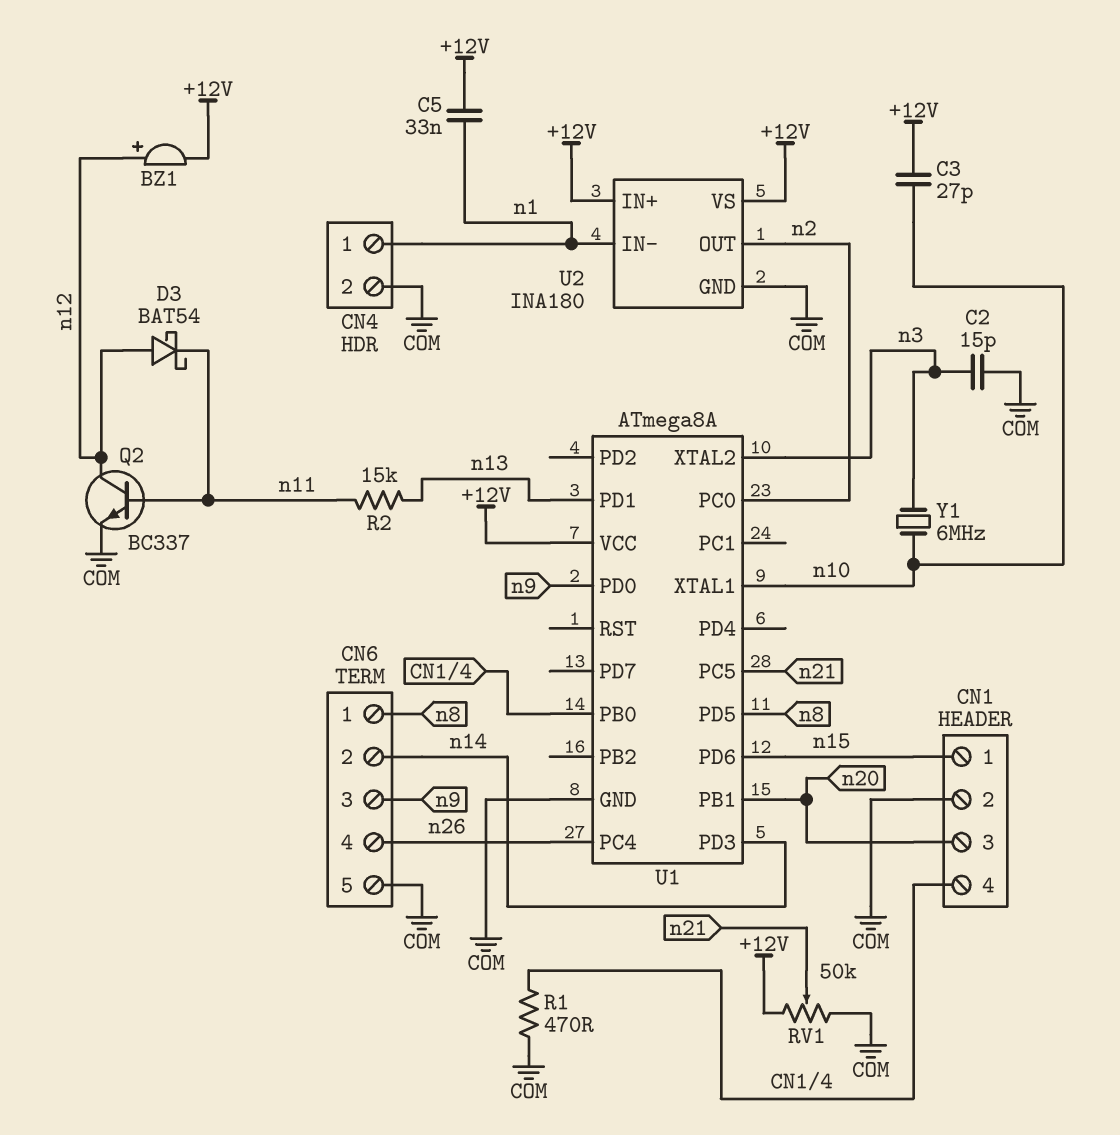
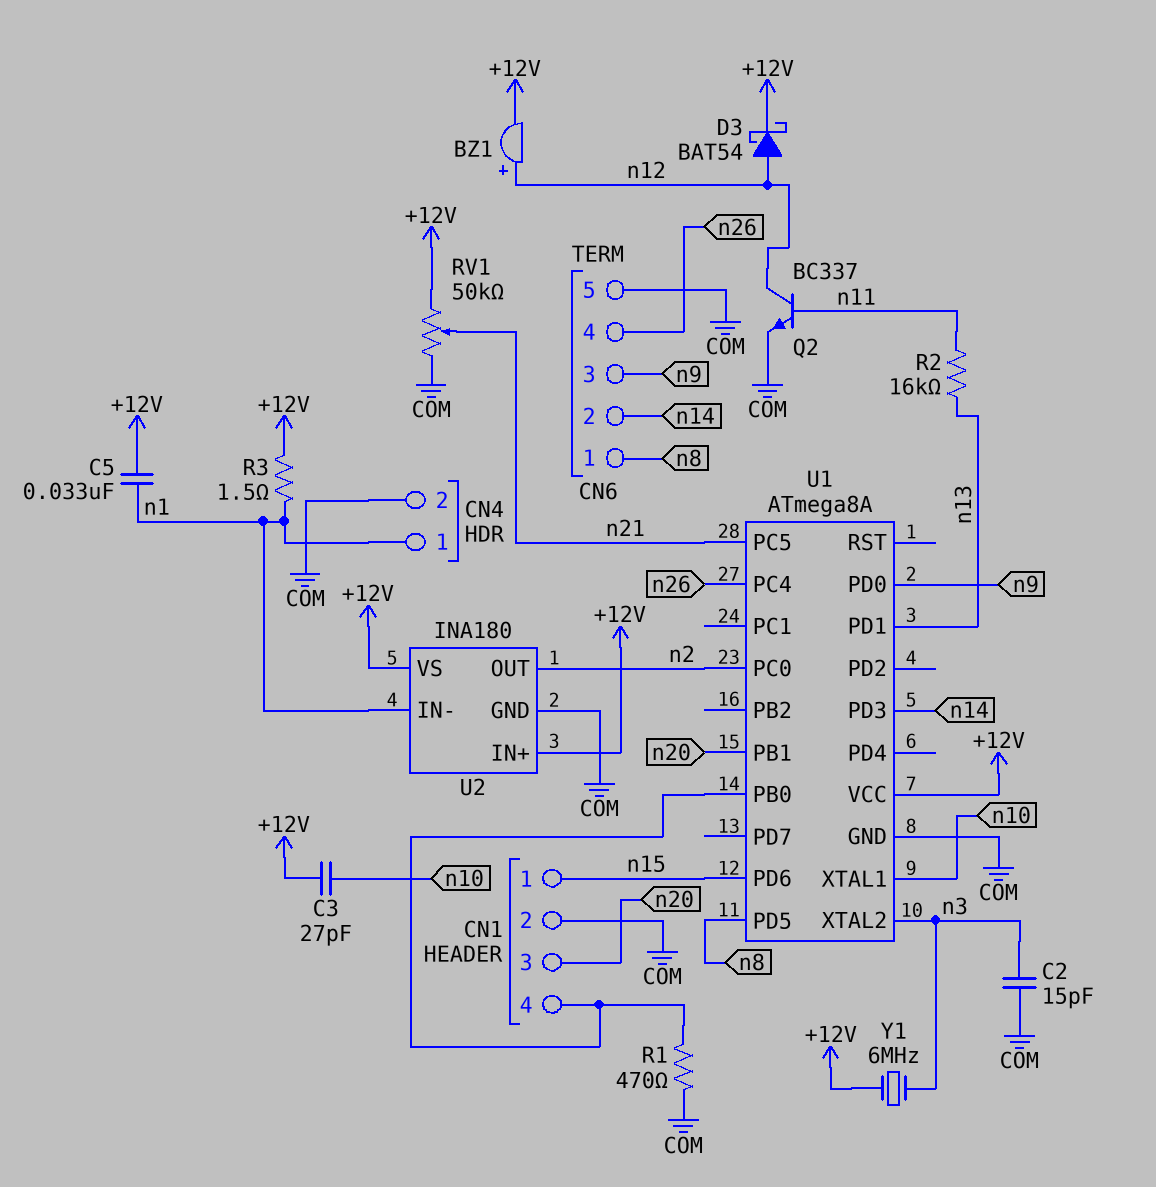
D3: schottky BAT54 (A n12, K n11) -> schottky BAT54 (A n12, K +12V)
R2: 15k (n11, n13) -> 16k (n11, n13)
R3: none -> 1.5 (+12V, n1)
Y1: 6MHz (n3, n10) -> 6MHz (+12V, n3)

